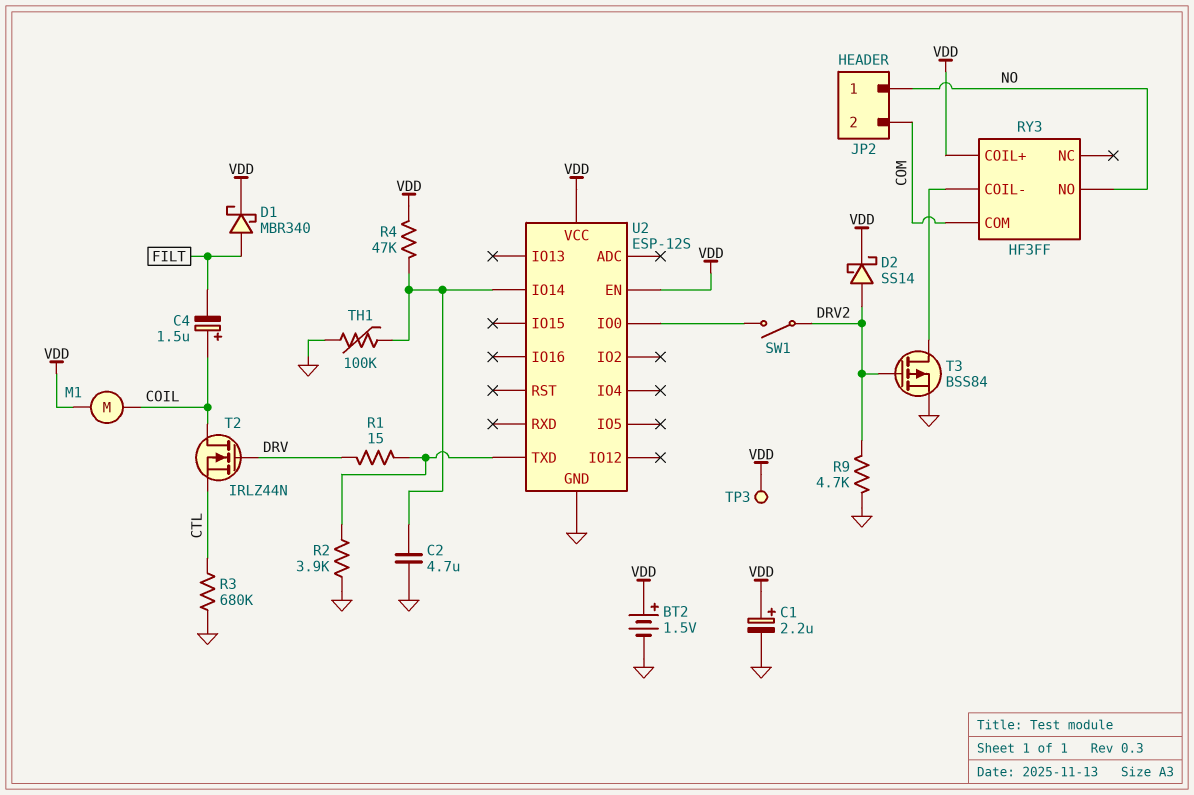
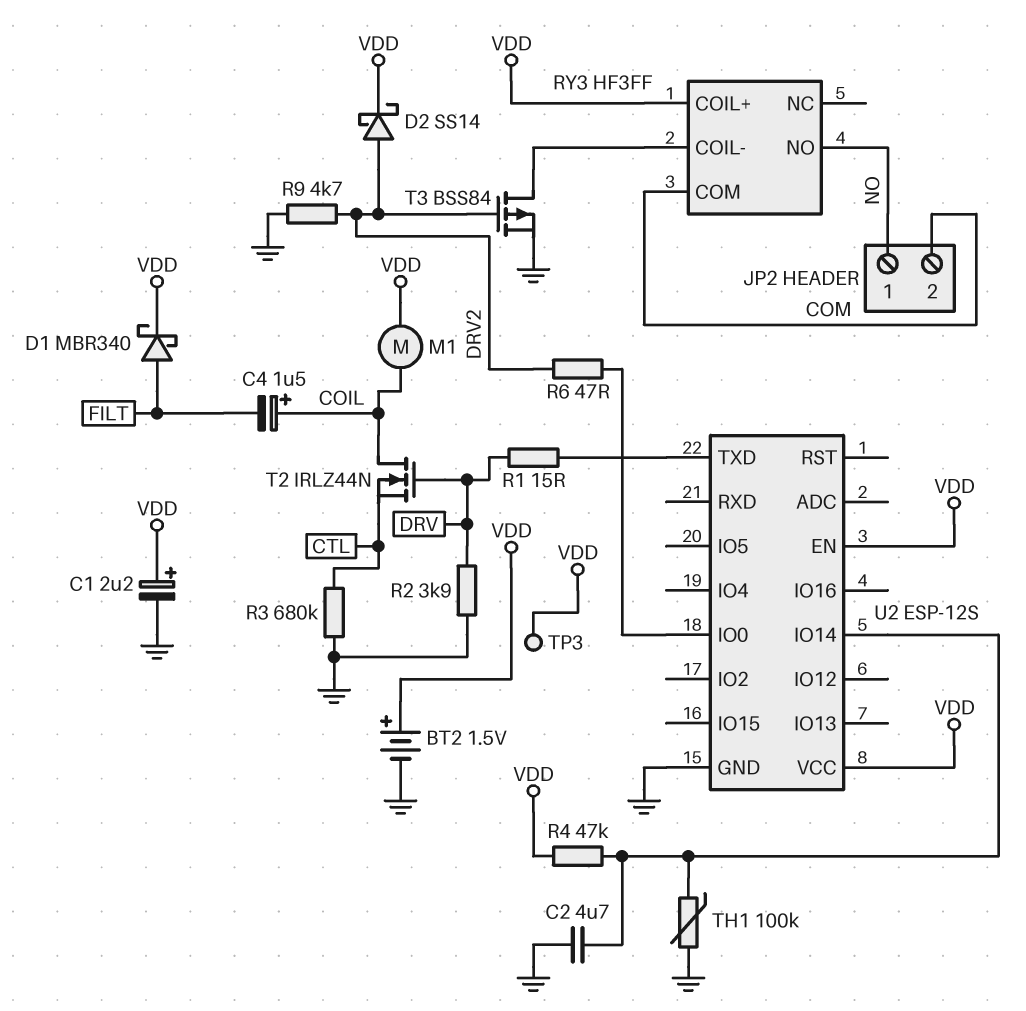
R2: 3.9k (GND, U2/TXD) -> 3.9k (DRV, GND)
R6: none -> 47 (DRV2, U2/IO0)
SW1: switch (DRV2, U2/IO0) -> none

